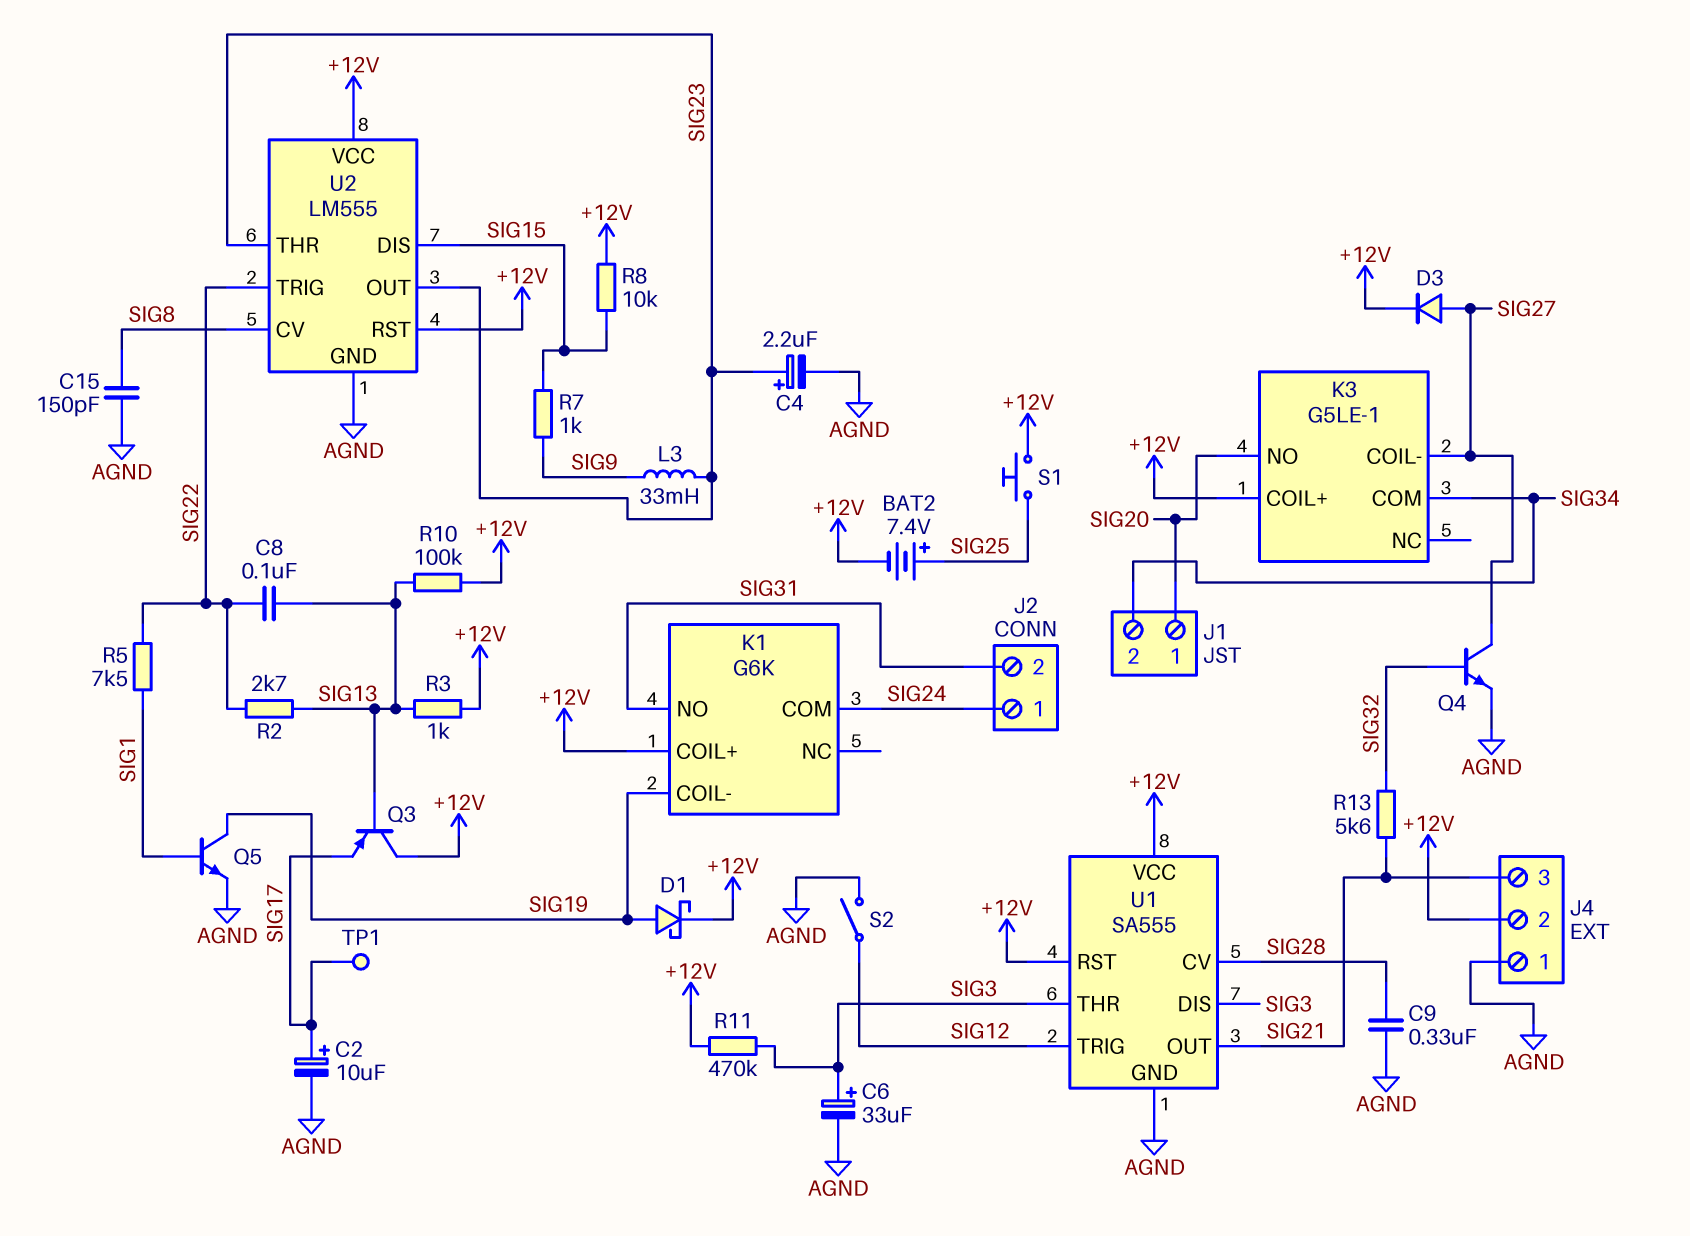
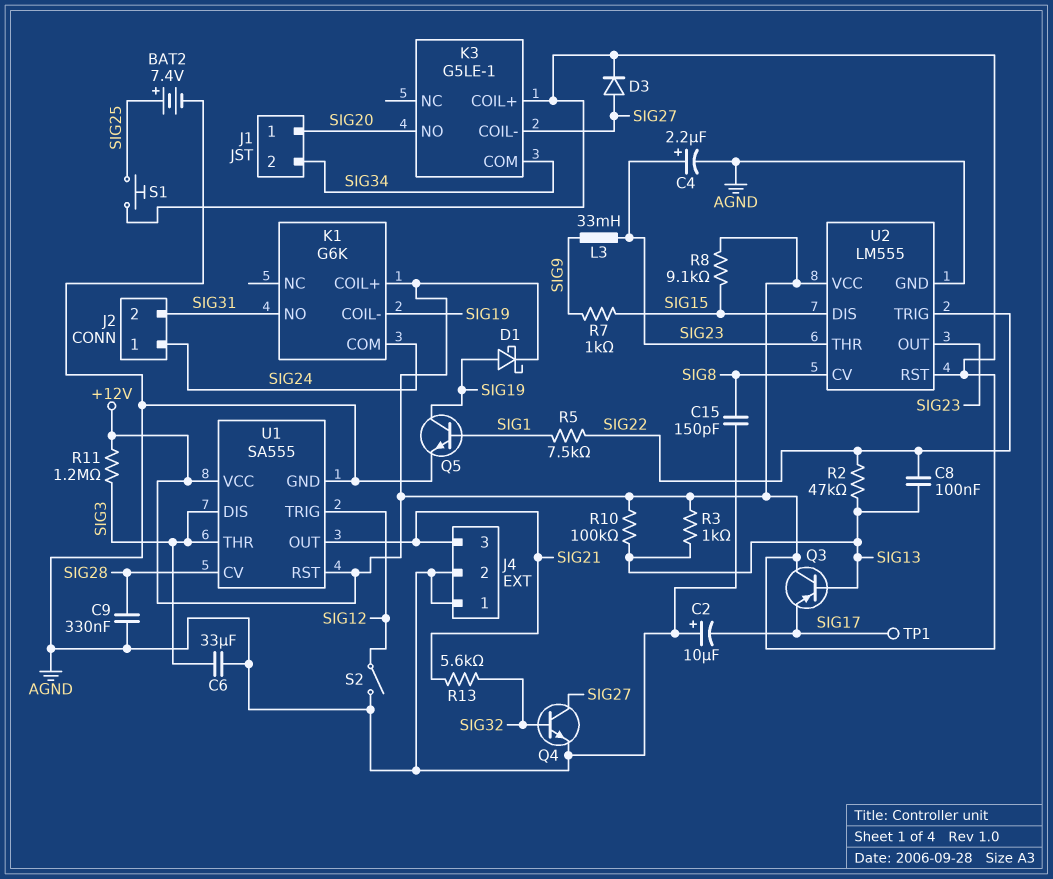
BAT2: 7.4V (plus SIG25, minus +12V) -> 7.4V (plus SIG25, minus AGND)
C2: 10uF (plus SIG17, minus AGND) -> 10uF (plus AGND, minus SIG17)
C6: 33uF (plus SIG3, minus AGND) -> 33uF (AGND, SIG3)
J4 pin 2: +12V -> AGND
R2: 2.7k (SIG13, SIG22) -> 47k (SIG13, SIG22)
R8: 10k (+12V, SIG15) -> 9.1k (+12V, SIG15)
R11: 470k (+12V, SIG3) -> 1.2M (+12V, SIG3)

